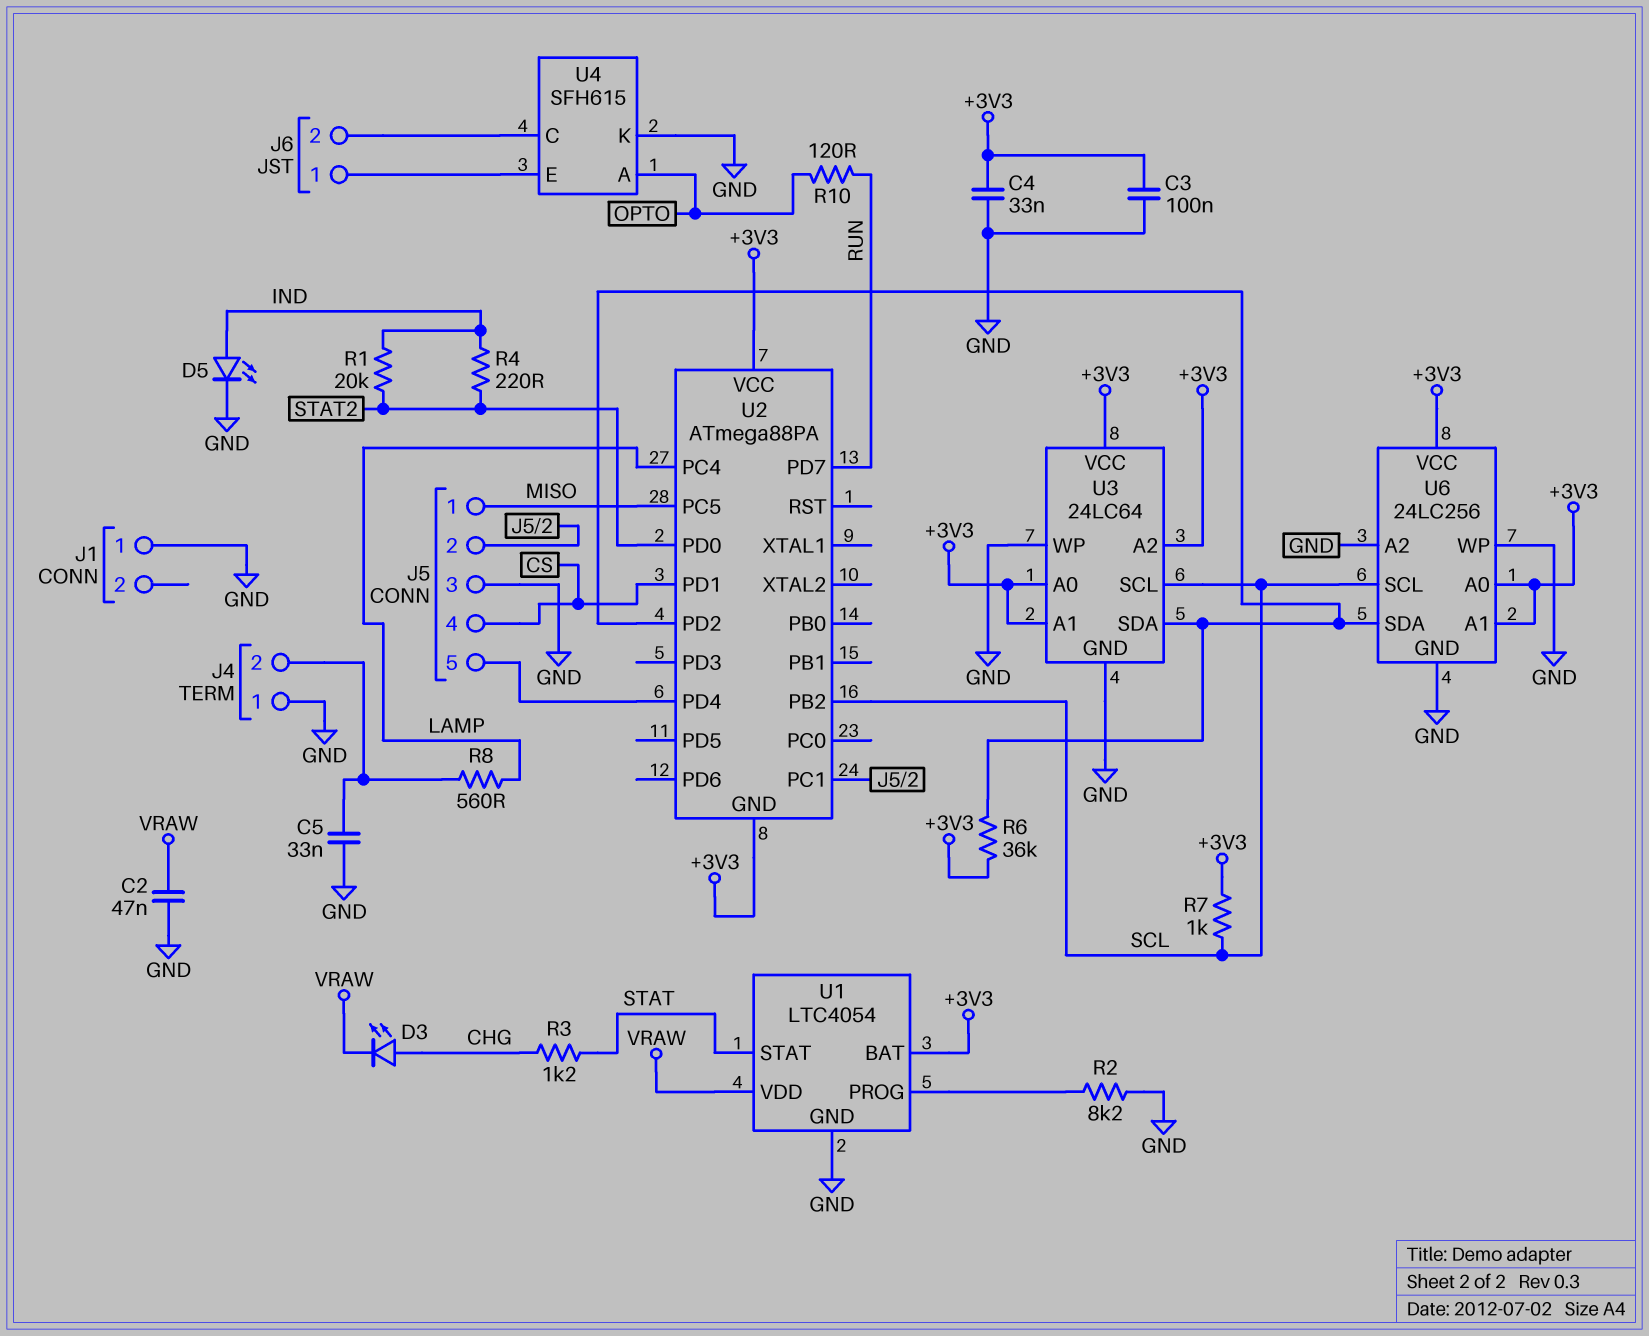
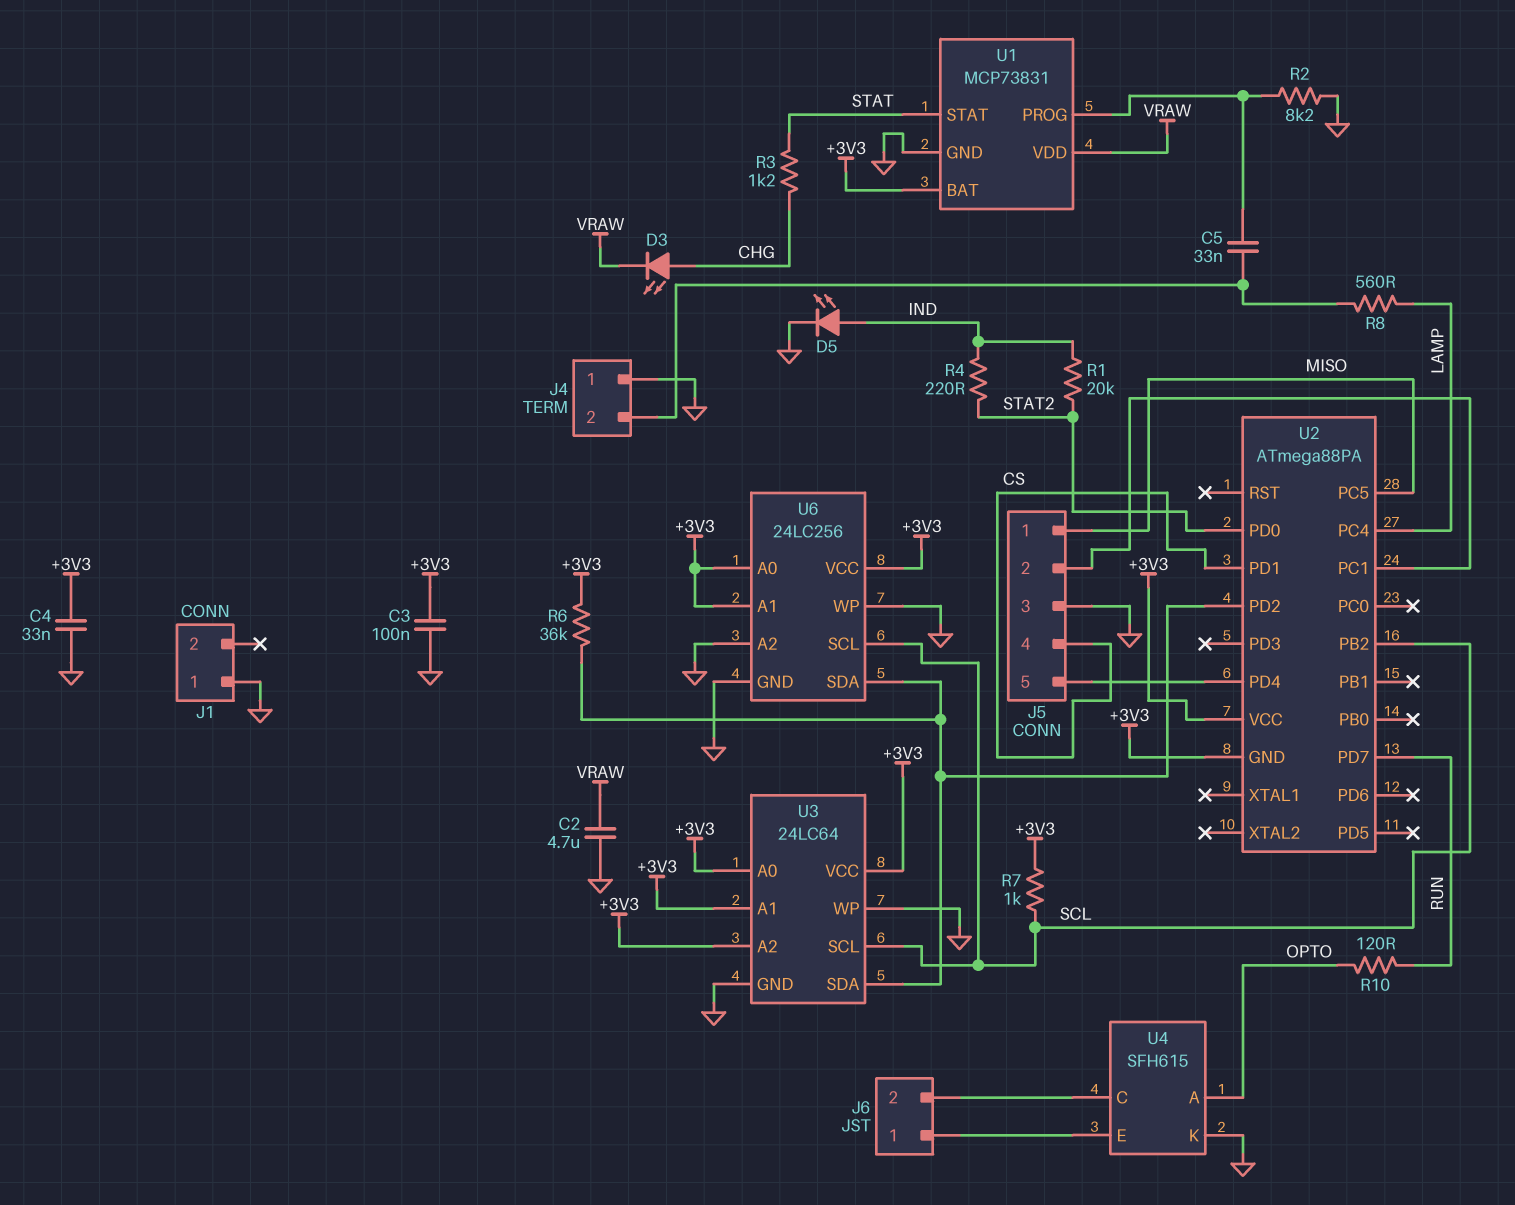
C2: 47nF (GND, VRAW) -> 4.7uF (GND, VRAW)
C5: 33nF (GND, J4/2) -> 33nF (J4/2, U1/PROG)
U1: LTC4054 -> MCP73831

